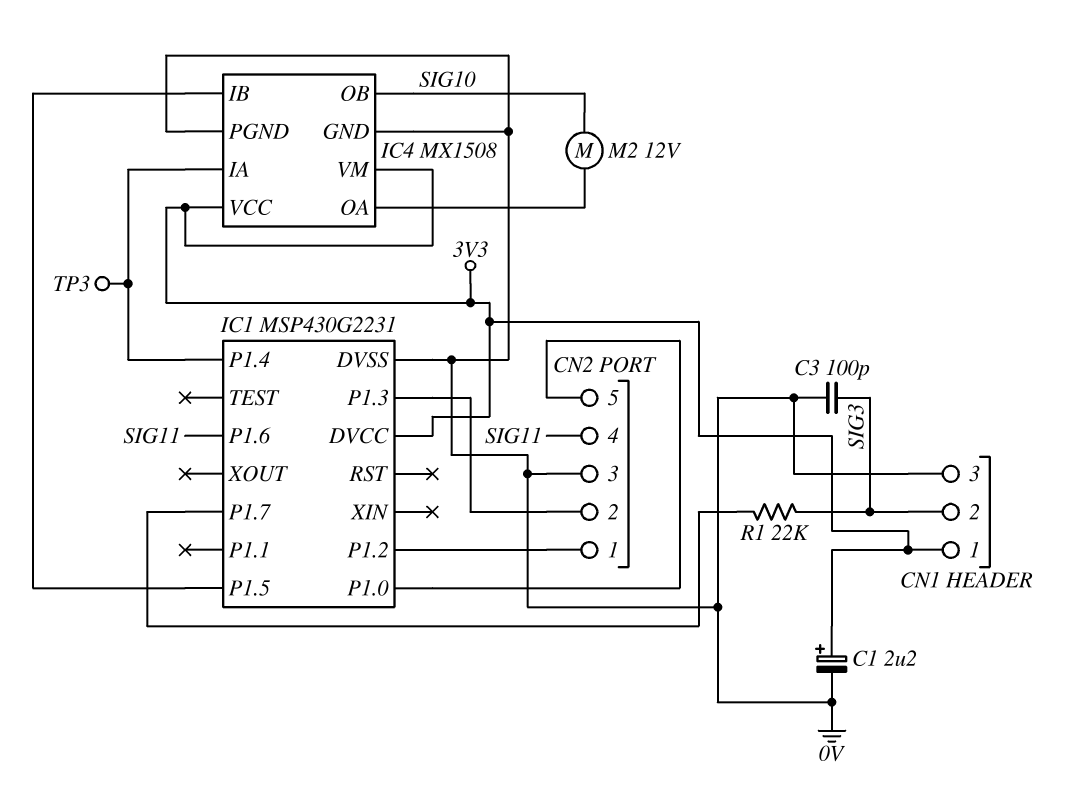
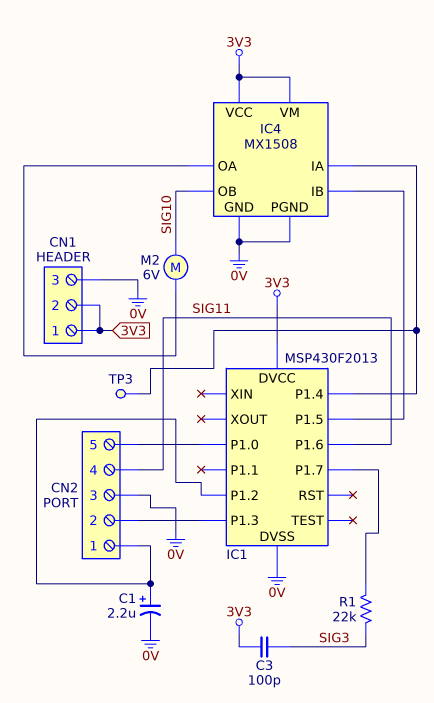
C1: 2.2uF (plus 3V3, minus 0V) -> 2.2uF (plus CN2/1, minus 0V)
C3: 100pF (0V, SIG3) -> 100pF (3V3, SIG3)
CN1 pin 2: SIG3 -> 3V3
IC1: MSP430G2231 -> MSP430F2013
M2: motor 12V (IC4/OA, SIG10) -> motor 6V (IC4/OA, SIG10)

